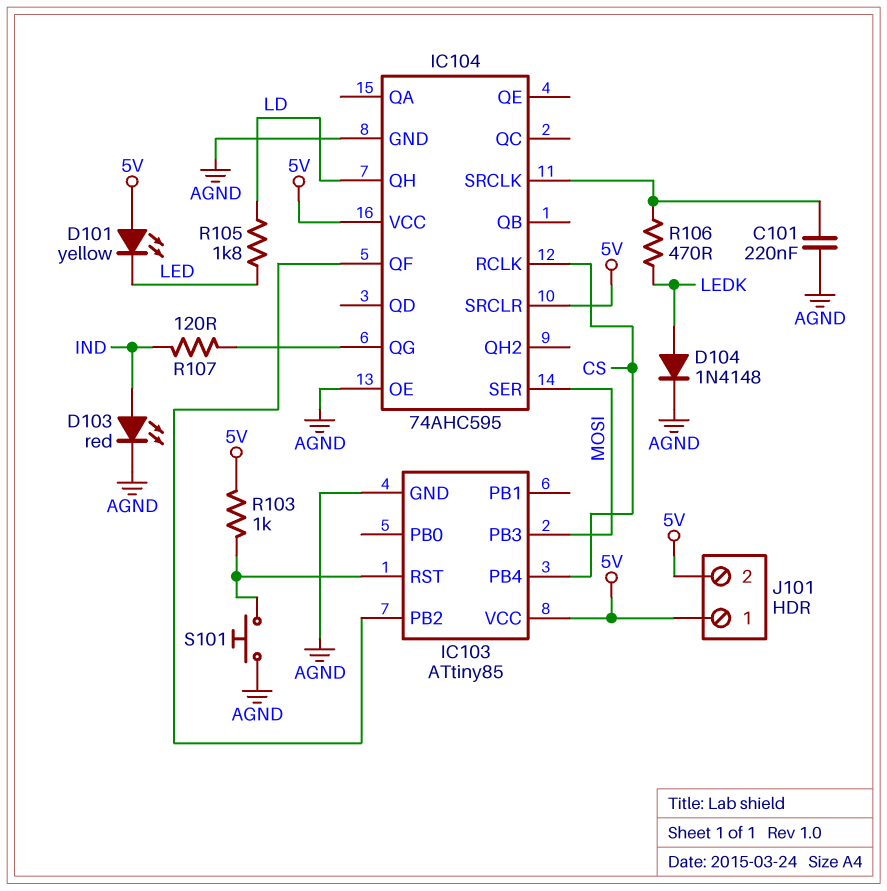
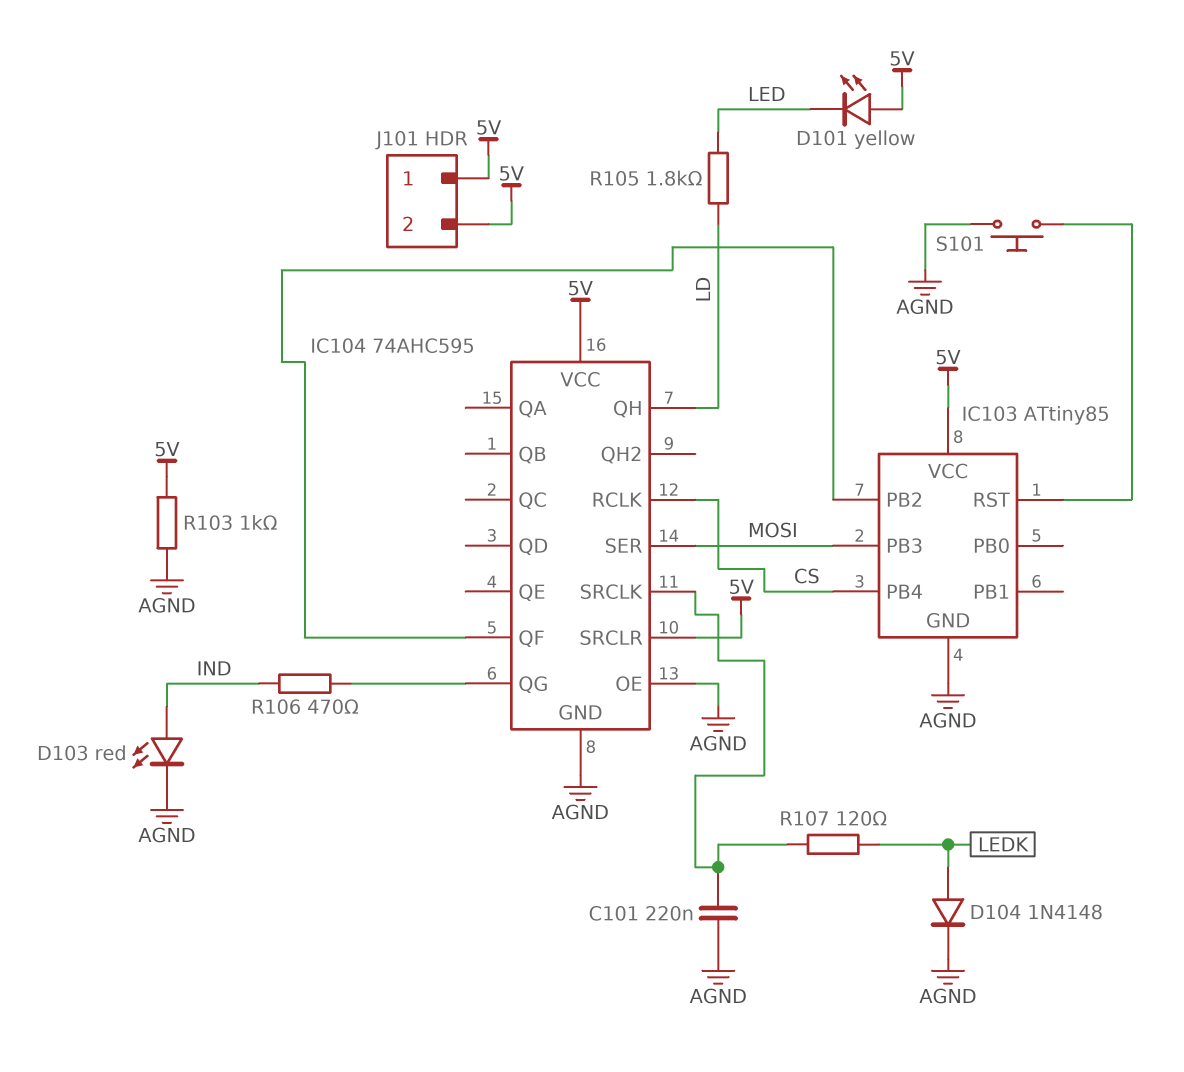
R103: 1k (5V, IC103/RST) -> 1k (5V, AGND)
R106: 470 (IC104/SRCLK, LEDK) -> 470 (IC104/QG, IND)
R107: 120 (IC104/QG, IND) -> 120 (IC104/SRCLK, LEDK)

